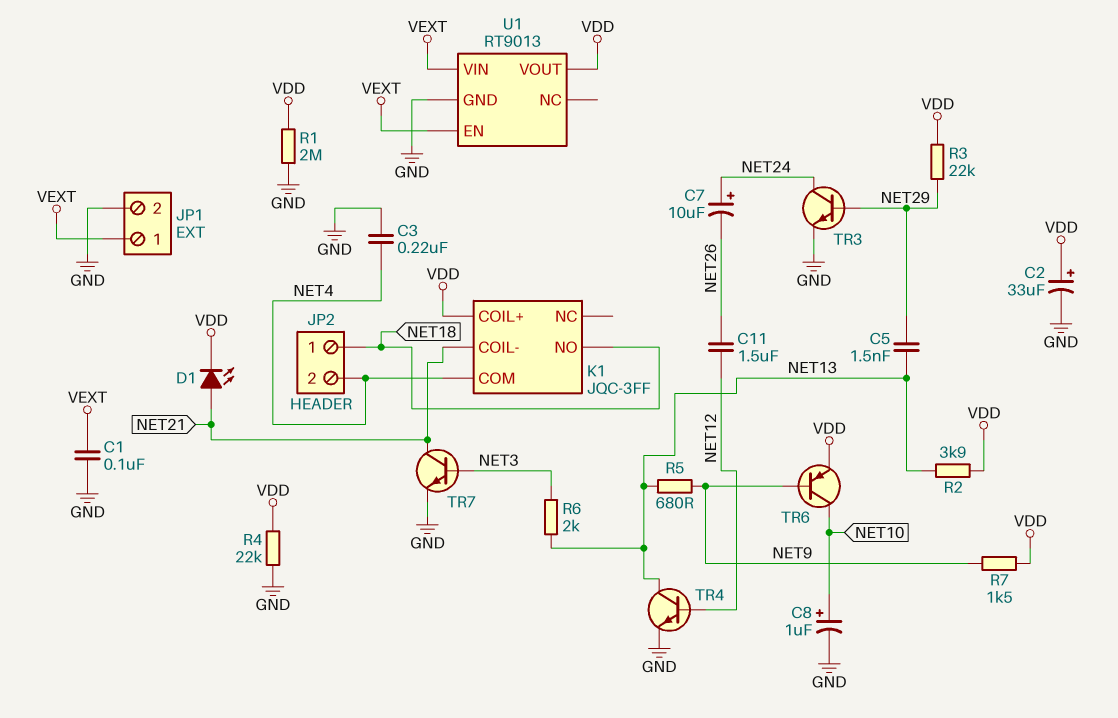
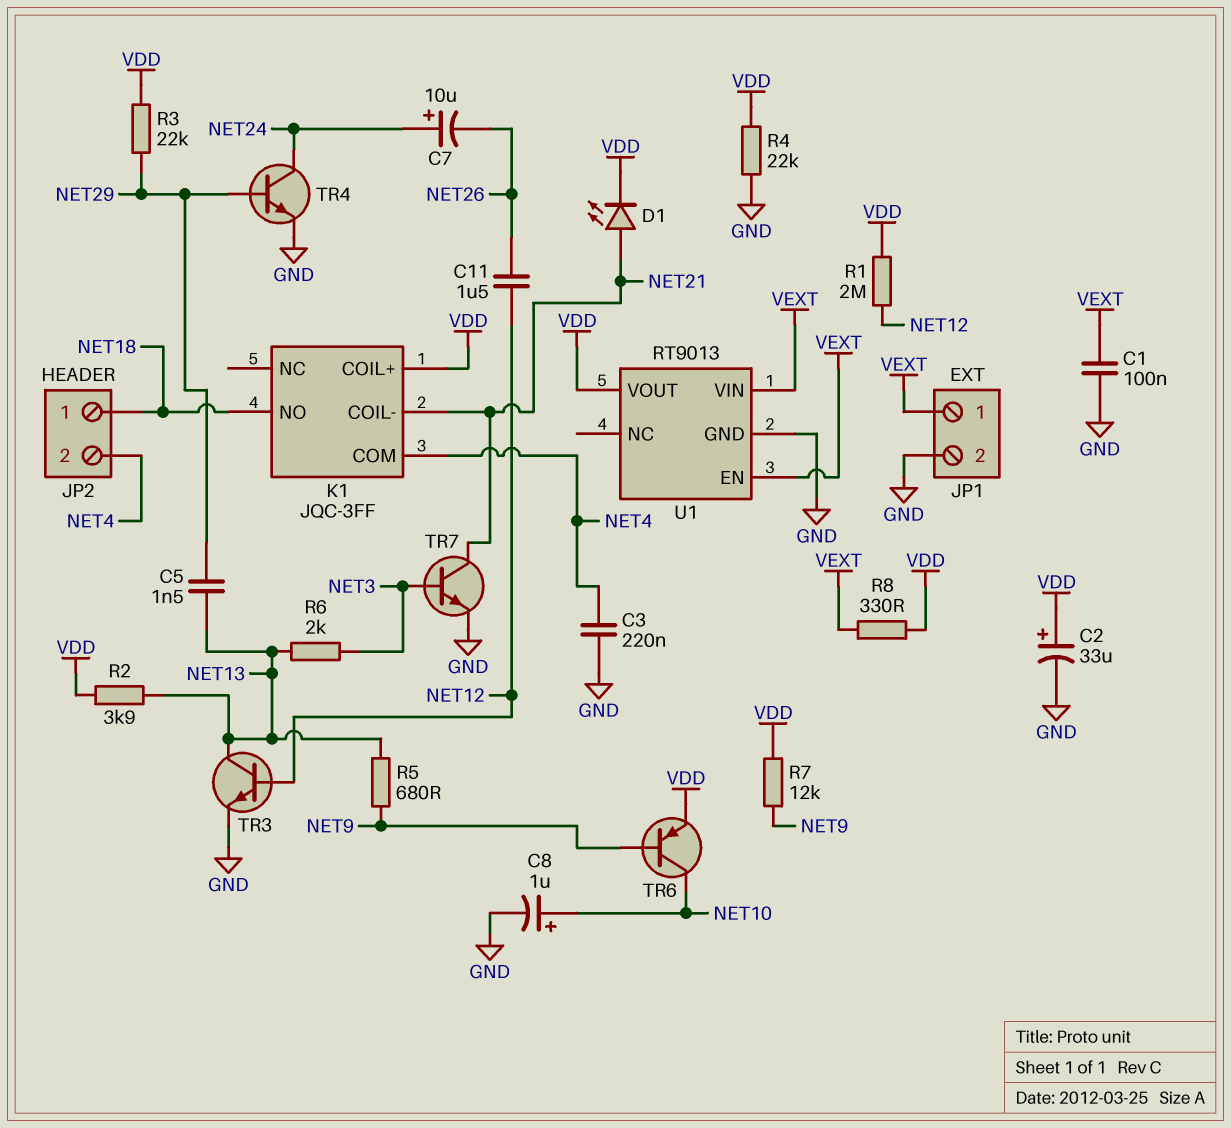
R1: 2M (GND, VDD) -> 2M (NET12, VDD)
R7: 1.5k (NET9, VDD) -> 12k (NET9, VDD)
R8: none -> 330 (VDD, VEXT)
TR3: NPN (B NET29, C NET24, E GND) -> NPN (B NET12, C NET13, E GND)
TR4: NPN (B NET12, C NET13, E GND) -> NPN (B NET29, C NET24, E GND)

